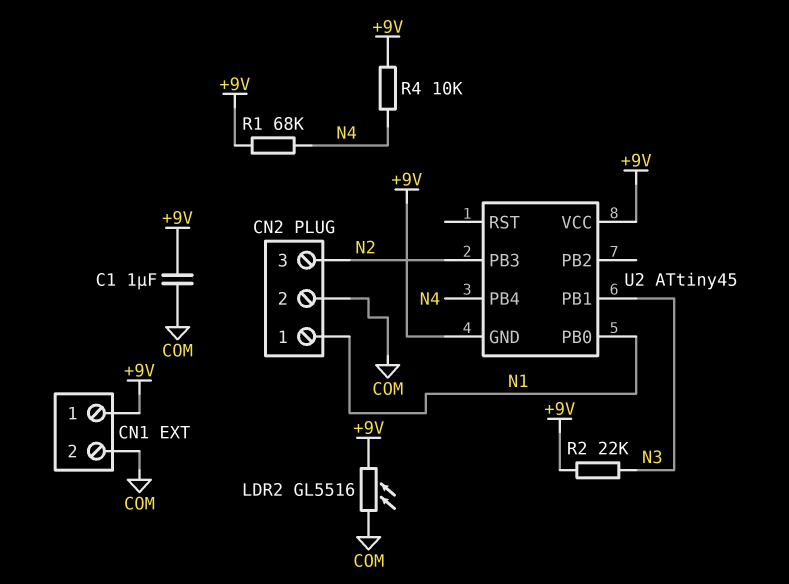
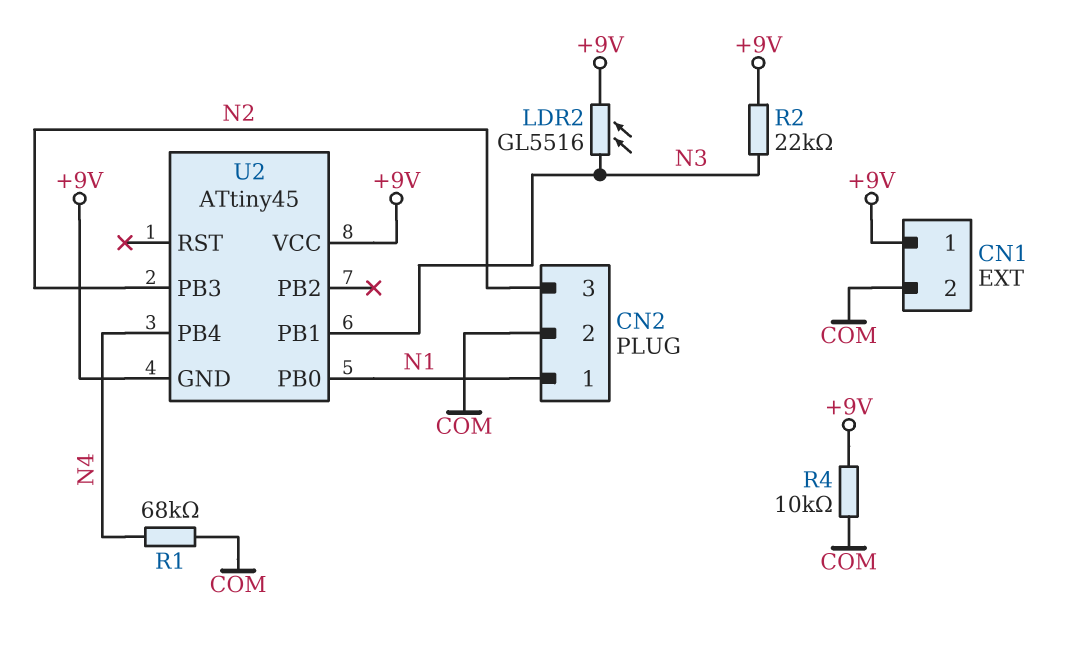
C1: 1uF (+9V, COM) -> none
LDR2: GL5516 (+9V, COM) -> GL5516 (+9V, N3)
R1: 68k (+9V, N4) -> 68k (COM, N4)
R4: 10k (+9V, N4) -> 10k (+9V, COM)

